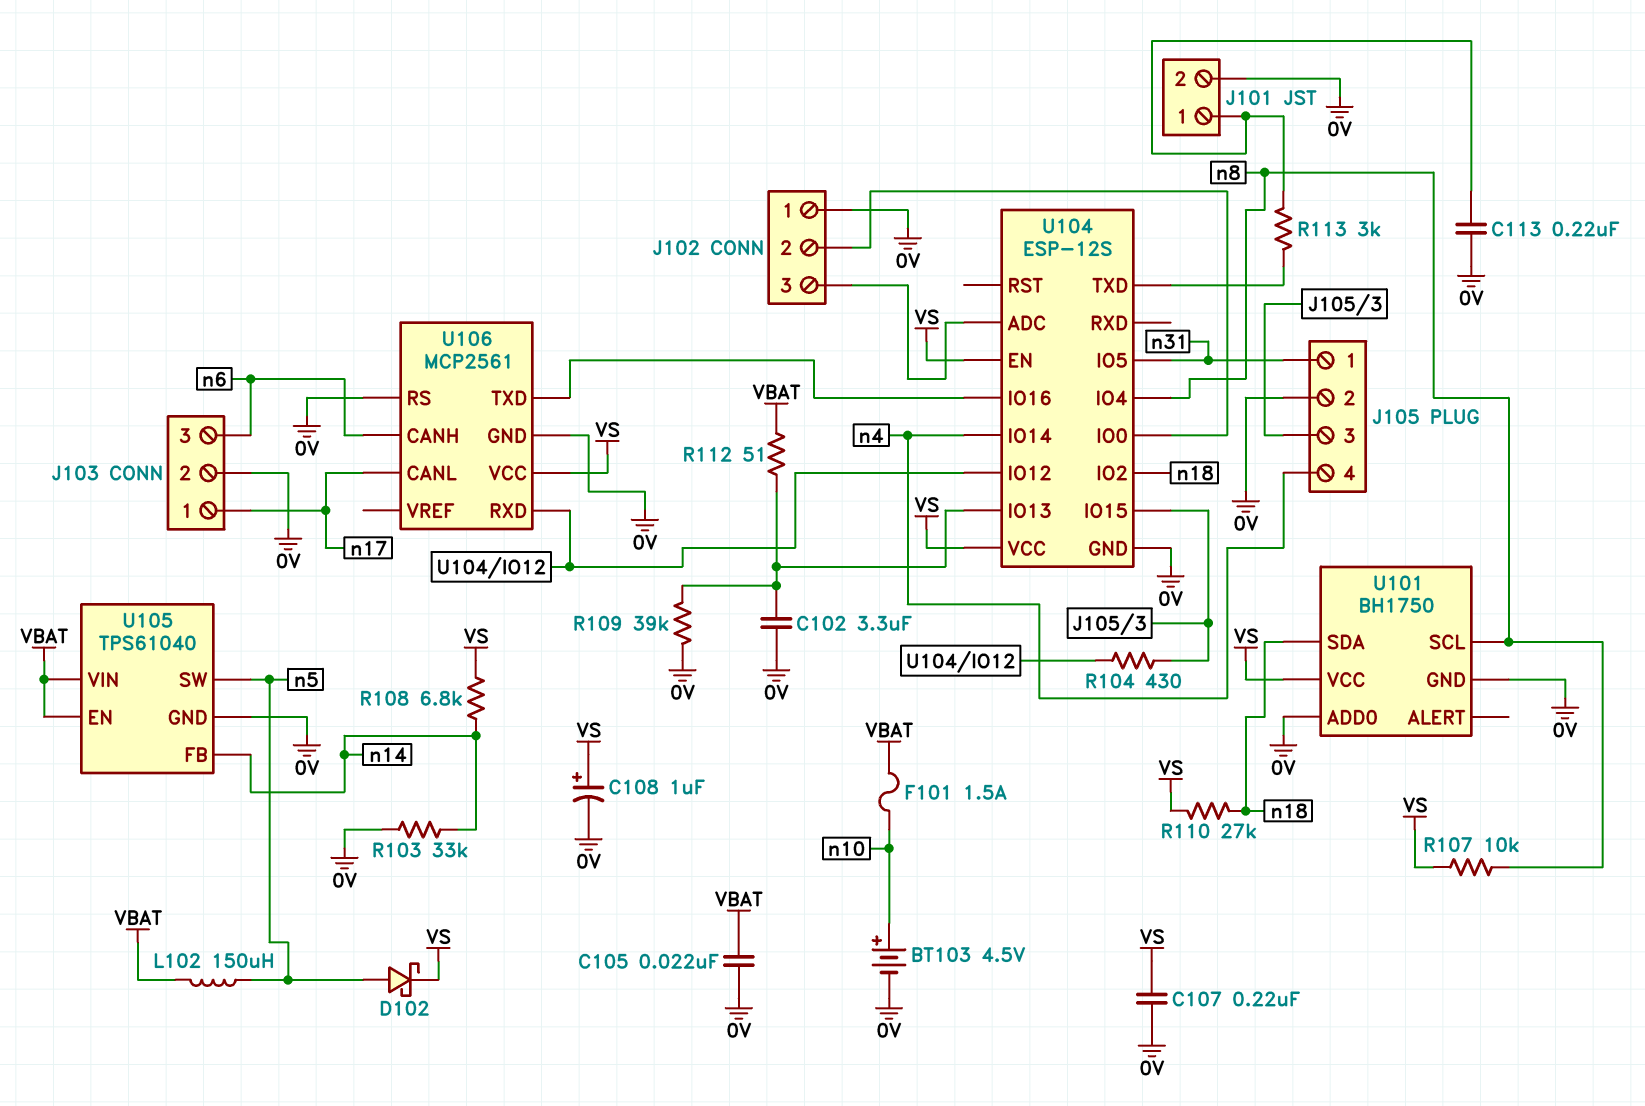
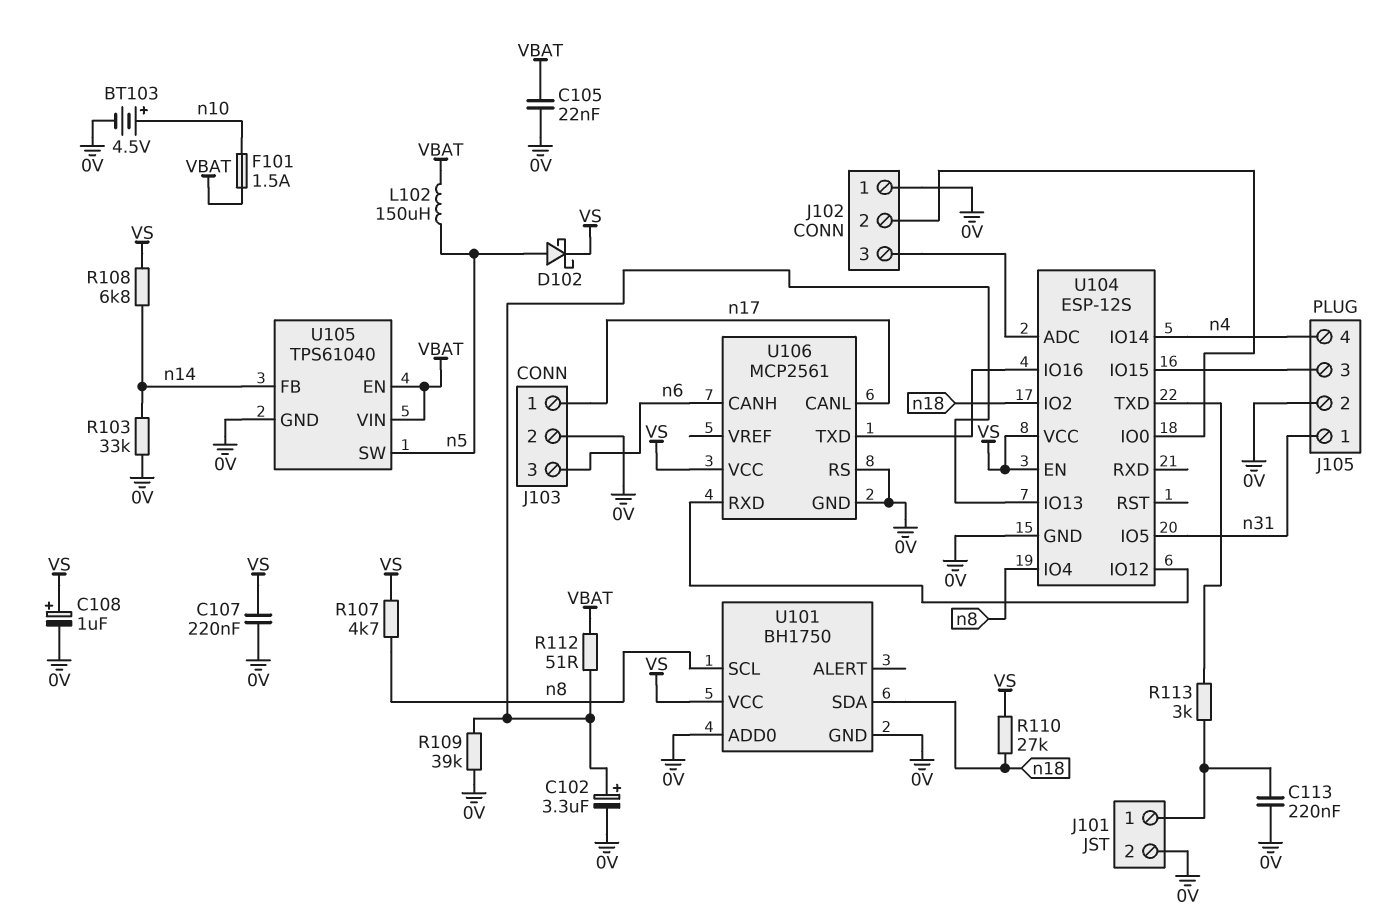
C102: 3.3uF (0V, U104/IO13) -> 3.3uF (plus U104/IO13, minus 0V)
R104: 430 (J105/3, U104/IO12) -> none
R107: 10k (VS, n8) -> 4.7k (VS, n8)

